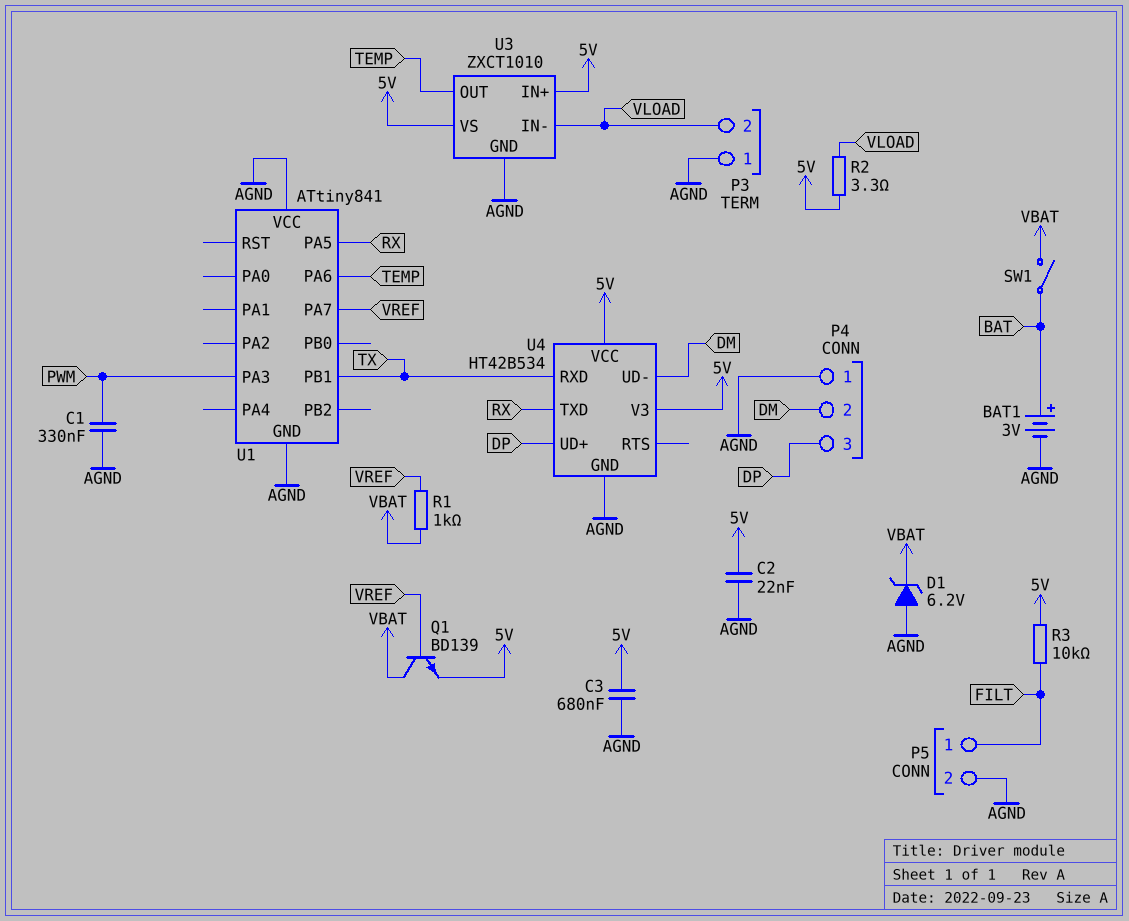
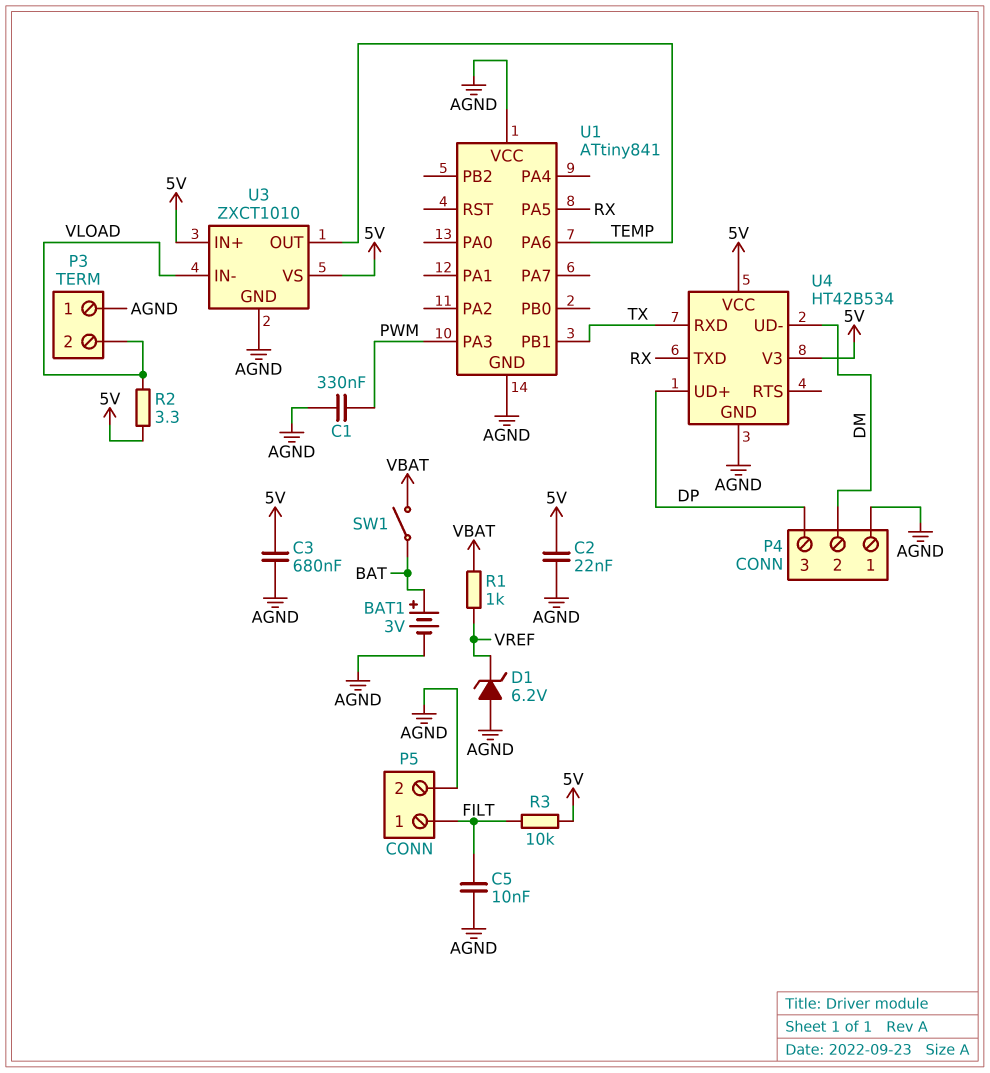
C5: none -> 10nF (AGND, FILT)
D1: zener 6.2V (A AGND, K VBAT) -> zener 6.2V (A AGND, K VREF)
Q1: NPN BD139 (B VREF, C VBAT, E 5V) -> none
U1 pin PA7: VREF -> none

